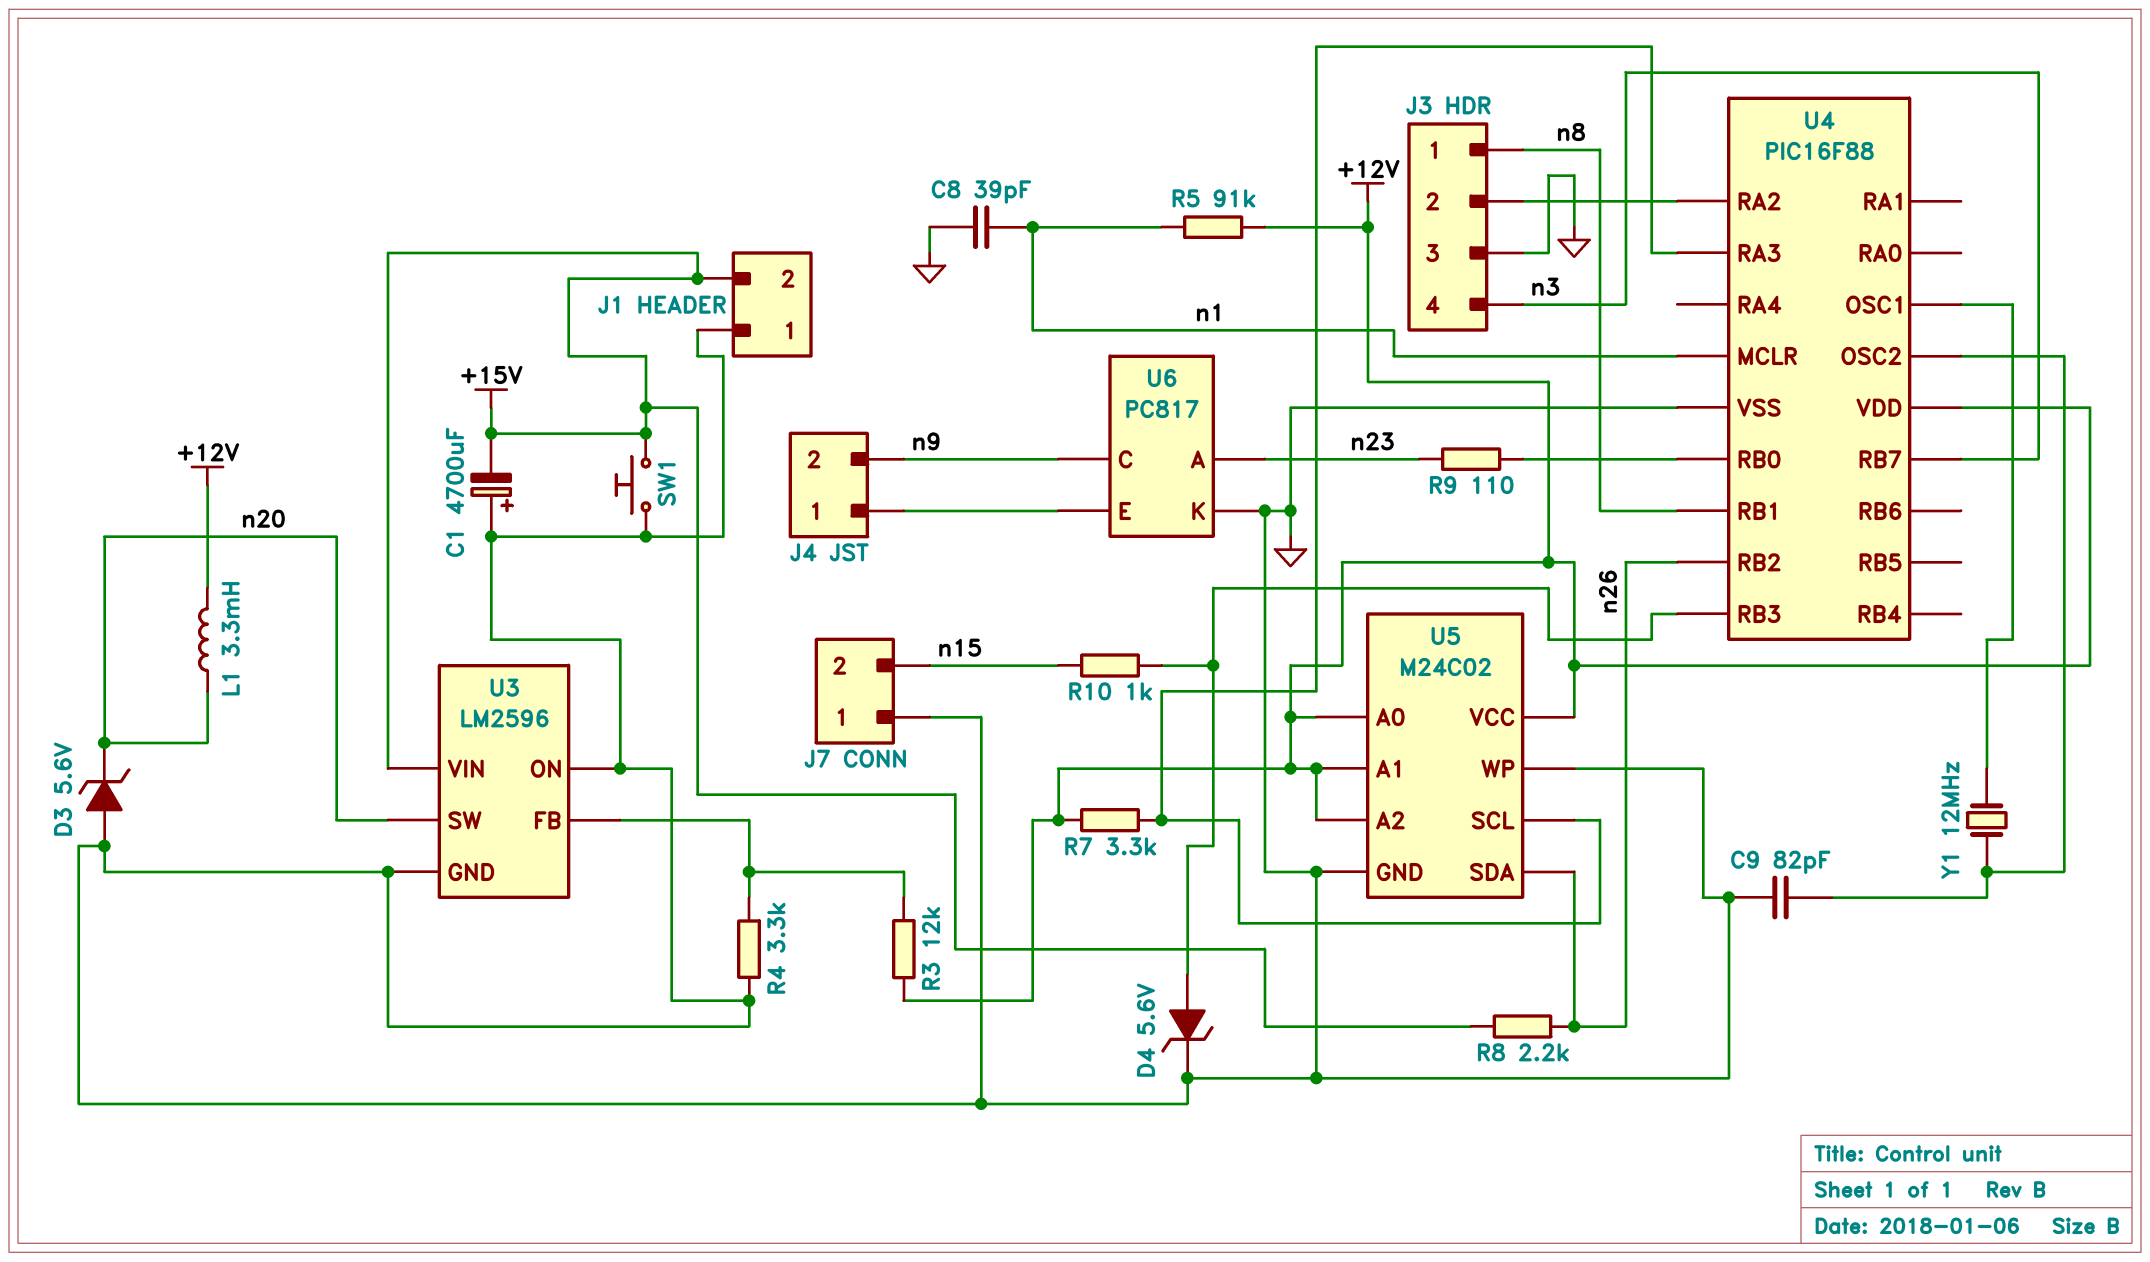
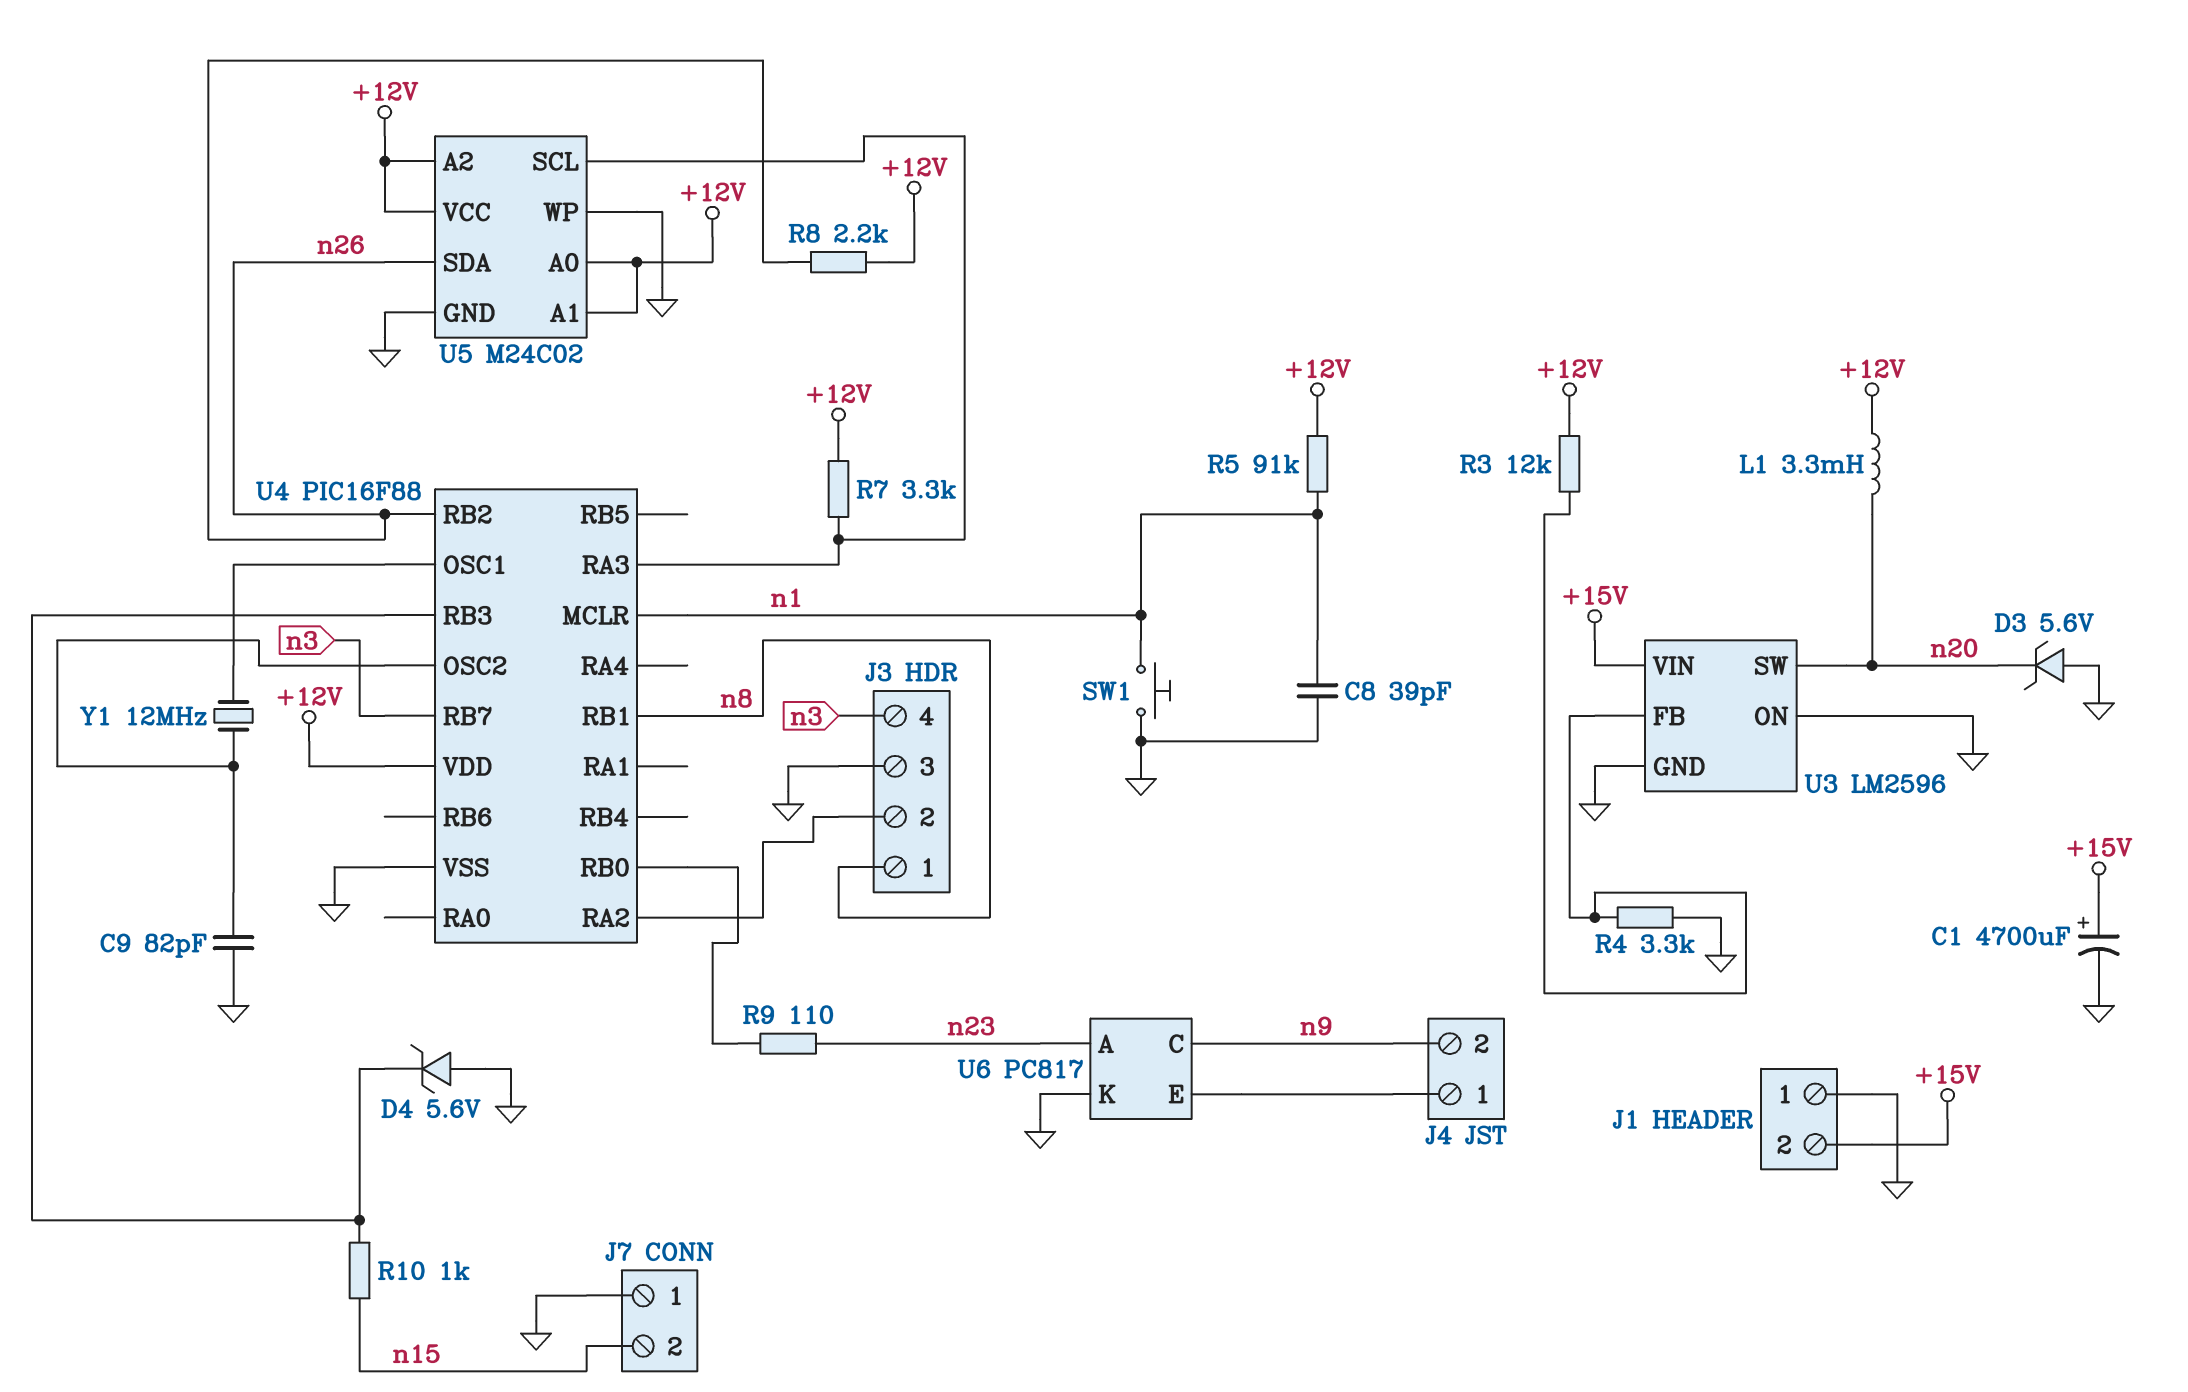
C1: 4700uF (plus GND, minus +15V) -> 4700uF (plus +15V, minus GND)
D4: zener 5.6V (A U4/RB3, K GND) -> zener 5.6V (A GND, K U4/RB3)
R8: 2.2k (+15V, n26) -> 2.2k (+12V, n26)
SW1: button (+15V, GND) -> button (GND, n1)

